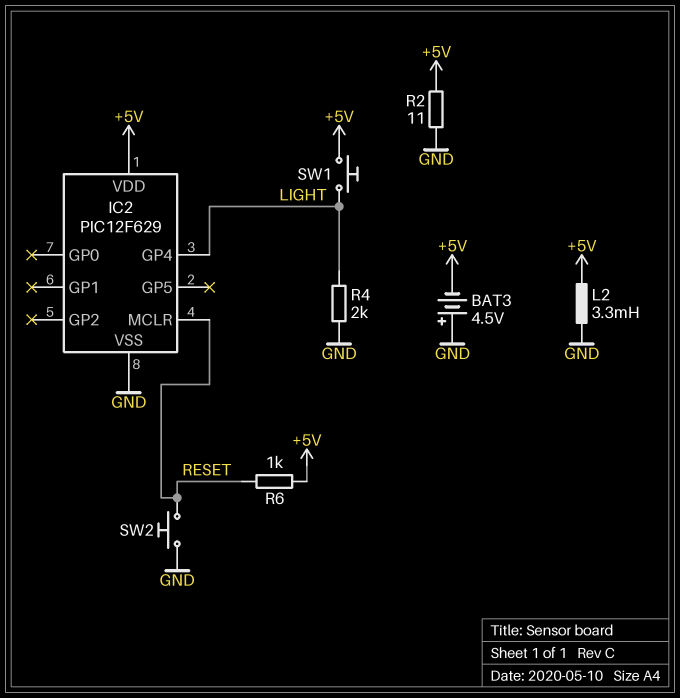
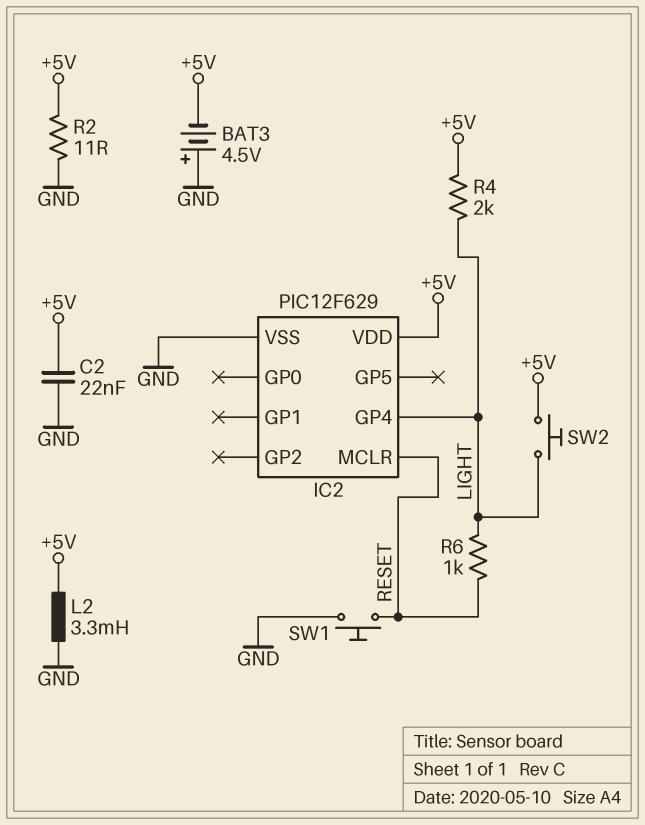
C2: none -> 22nF (+5V, GND)
R4: 2k (GND, LIGHT) -> 2k (+5V, LIGHT)
R6: 1k (+5V, RESET) -> 1k (LIGHT, RESET)
SW1: button (+5V, LIGHT) -> button (GND, RESET)
SW2: button (GND, RESET) -> button (+5V, LIGHT)

